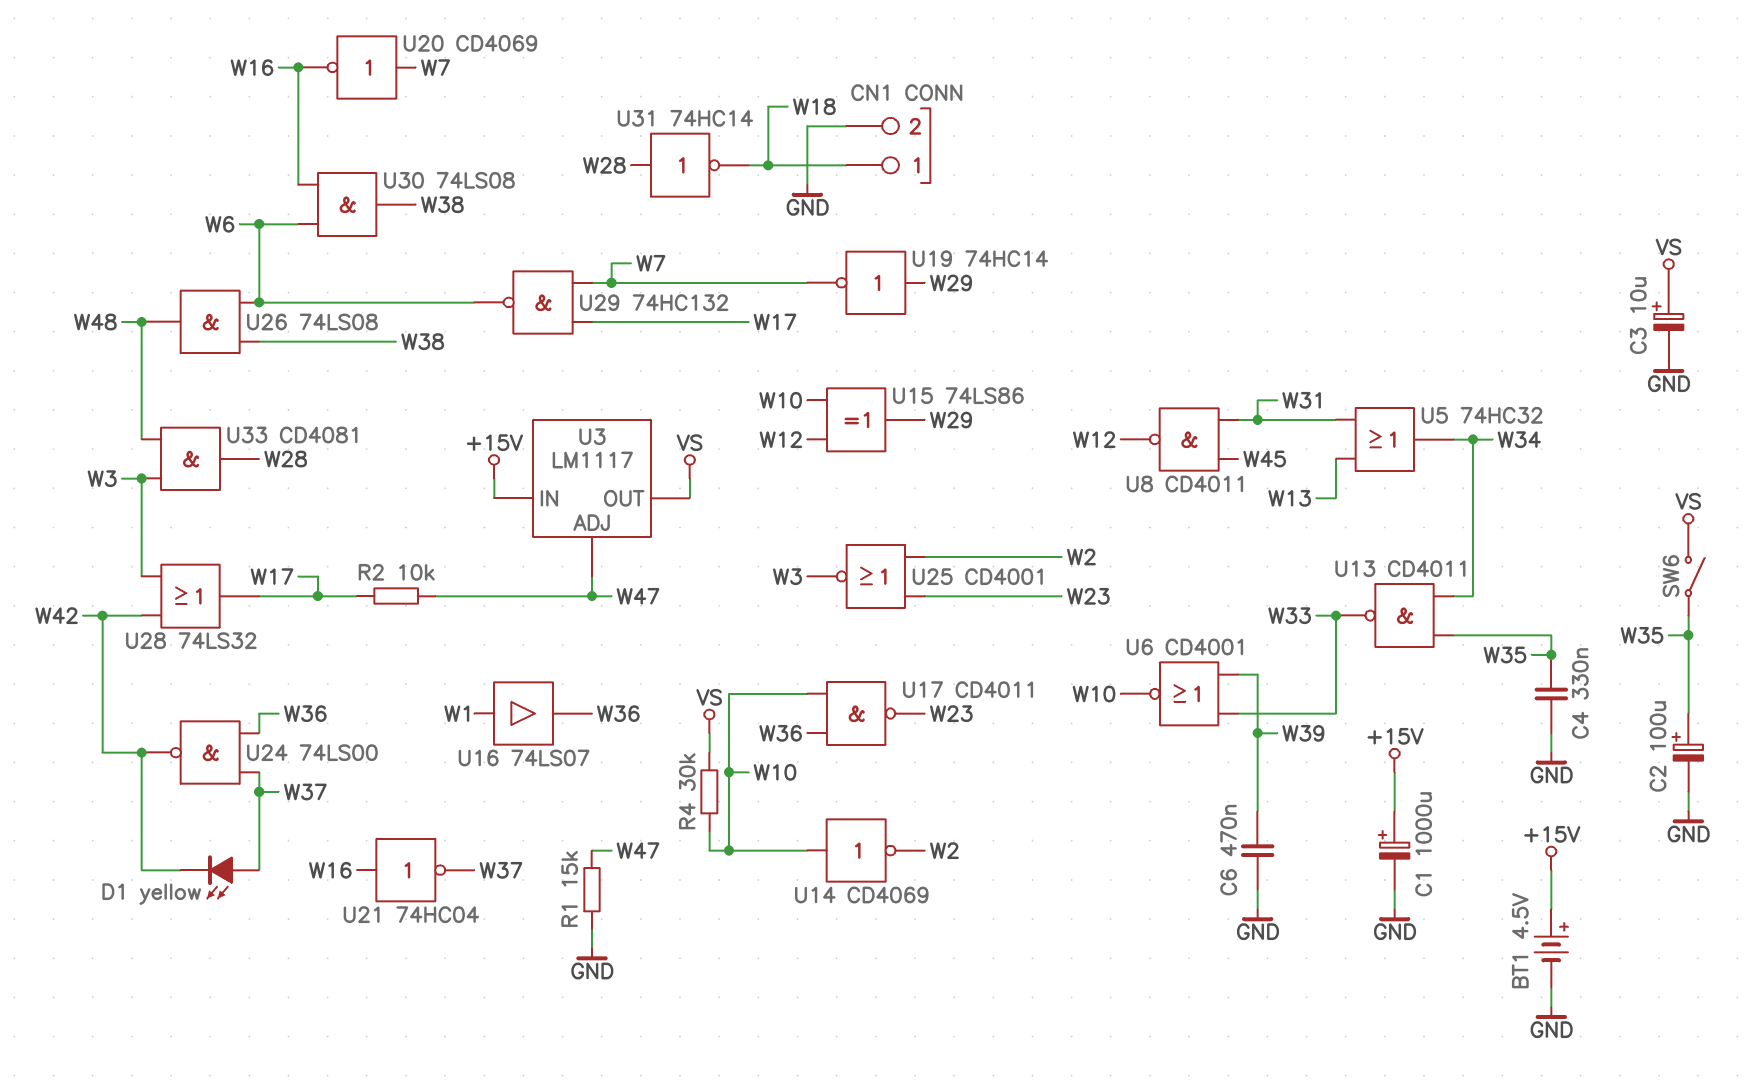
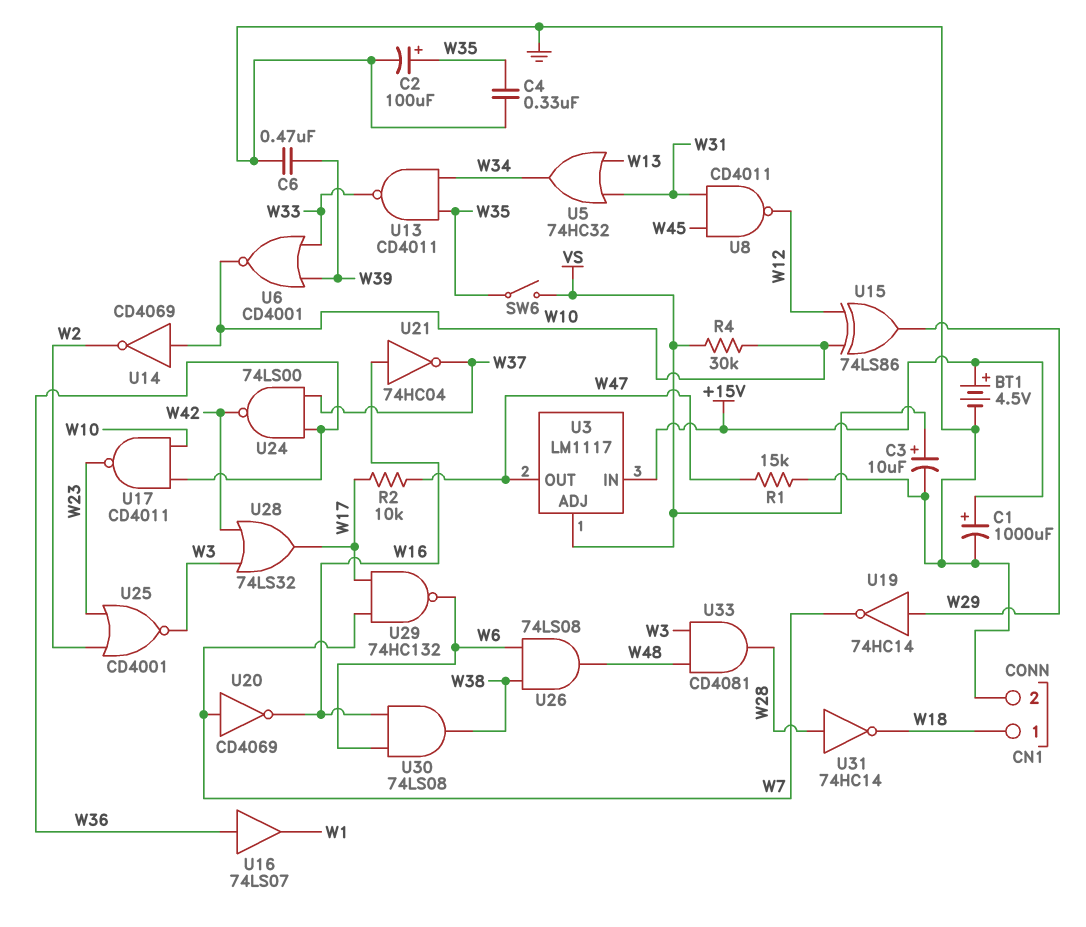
D1: LED yellow (A W37, K W42) -> none
U3 pin ADJ: W47 -> VS
U3 pin OUT: VS -> W47
U16: buffer 74LS07 (in W1, out W36) -> buffer 74LS07 (in W36, out W1)

